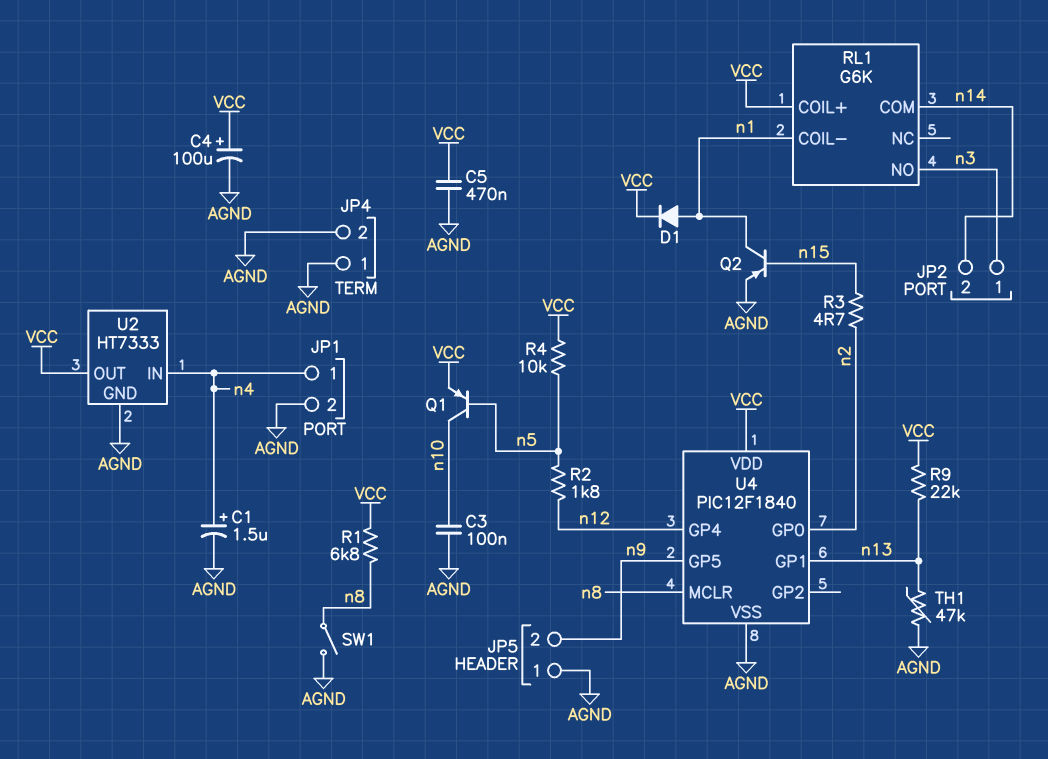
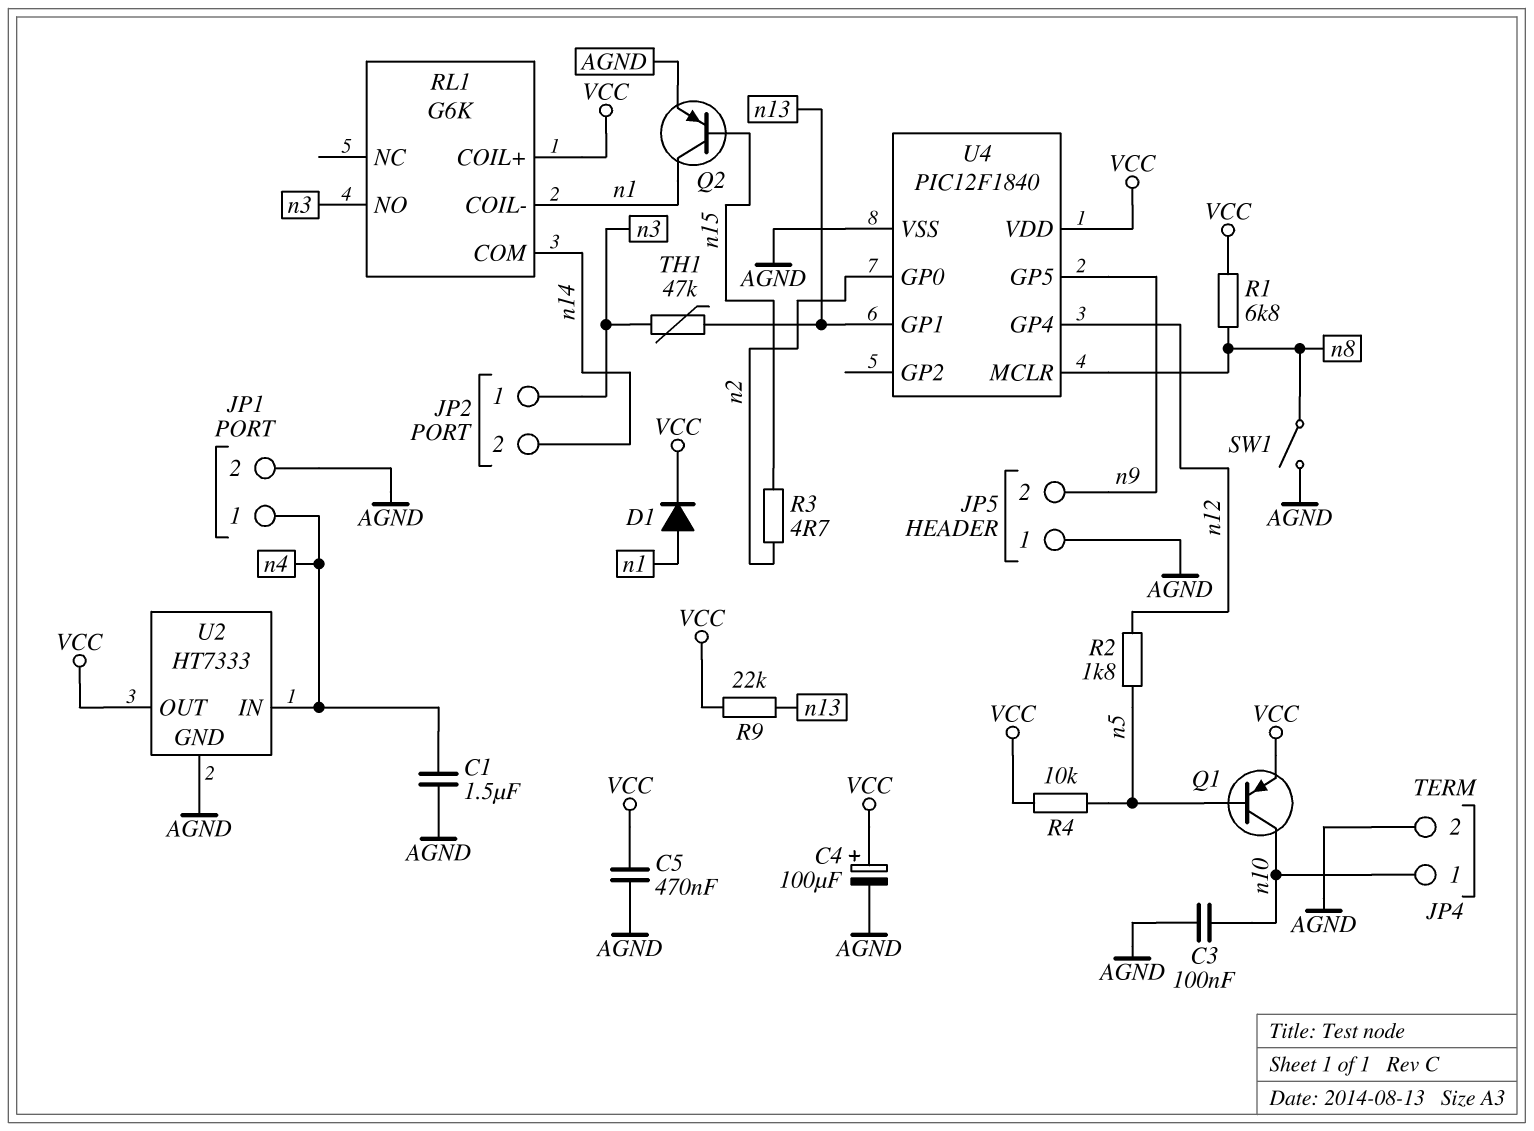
C1: 1.5uF (plus n4, minus AGND) -> 1.5uF (AGND, n4)
JP4 pin 1: AGND -> n10
TH1: 47k (AGND, n13) -> 47k (n3, n13)

